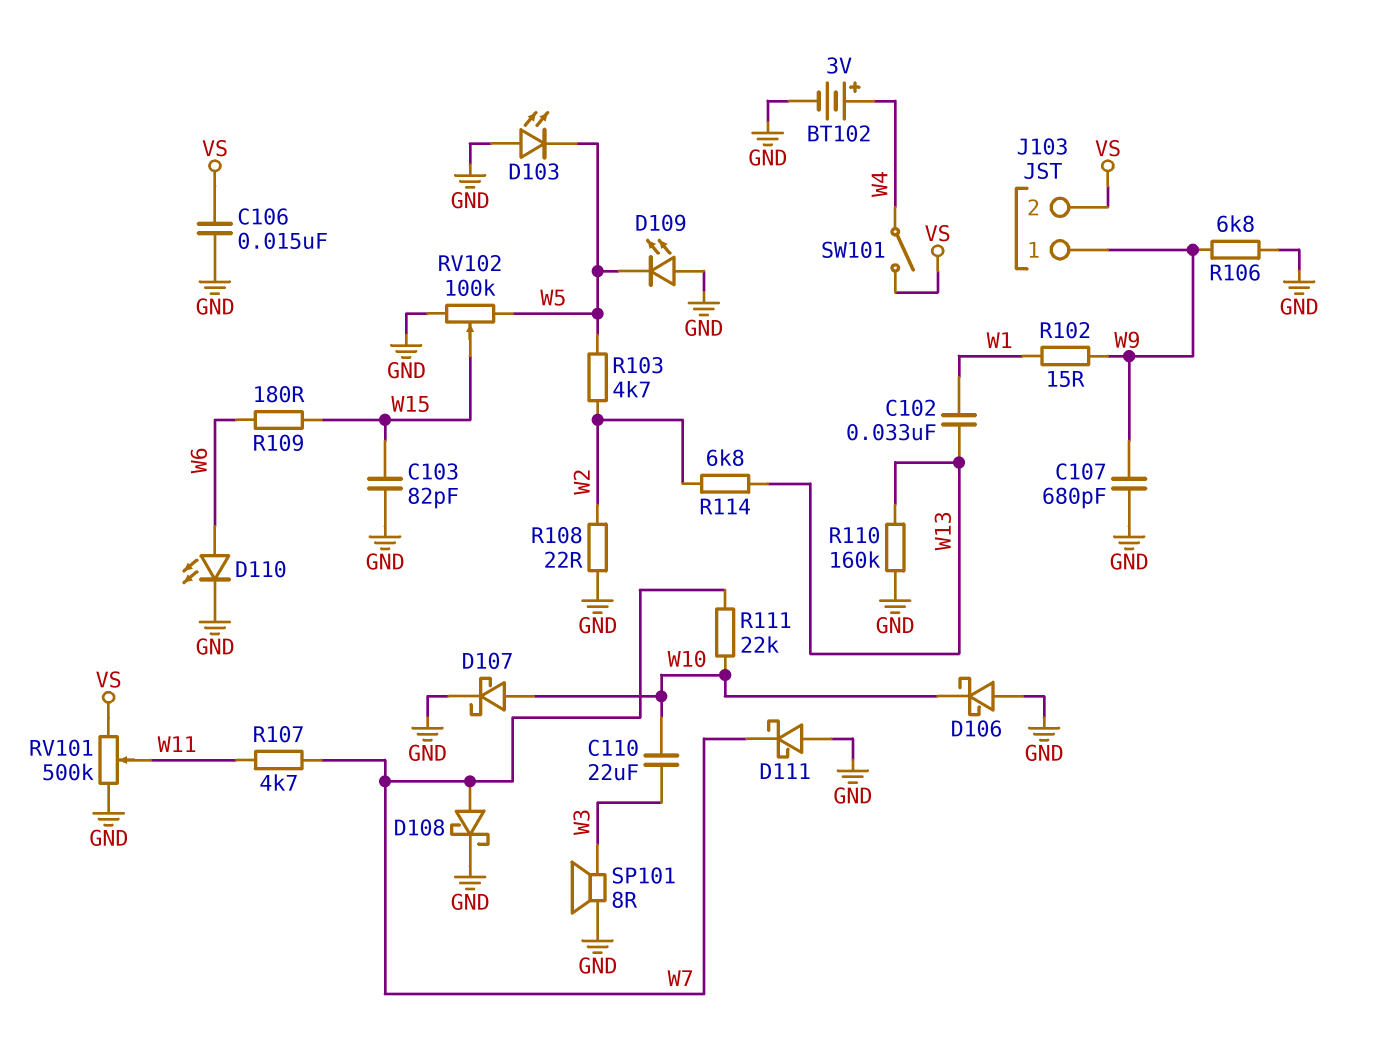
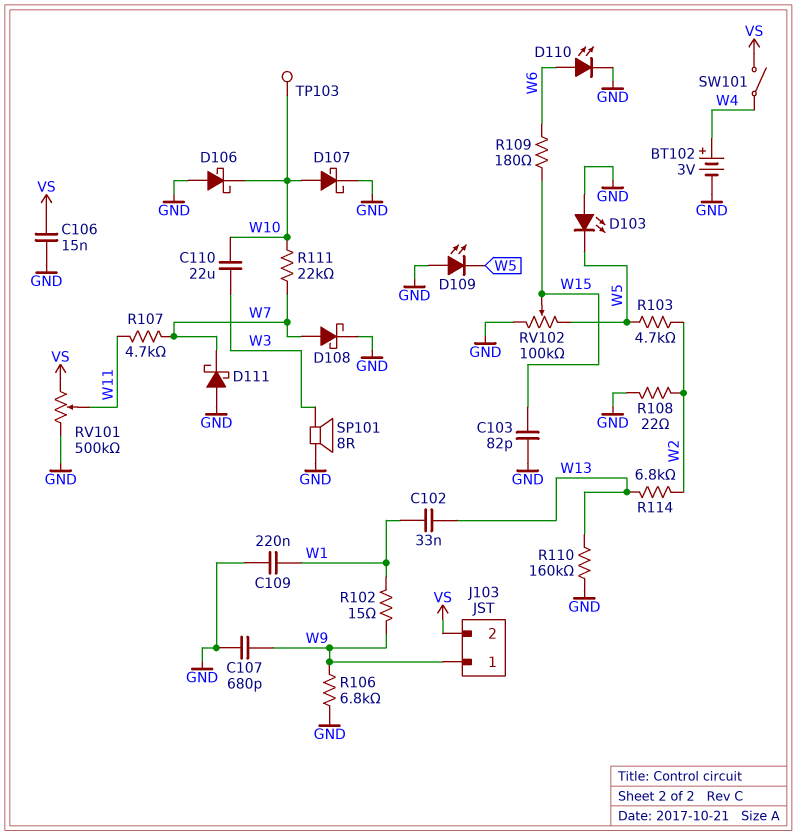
C109: none -> 220nF (GND, W1)
TP103: none -> test point (W10)

